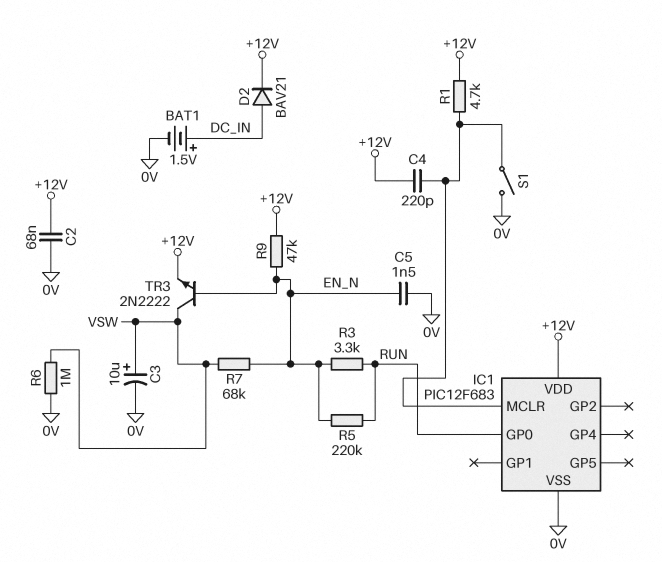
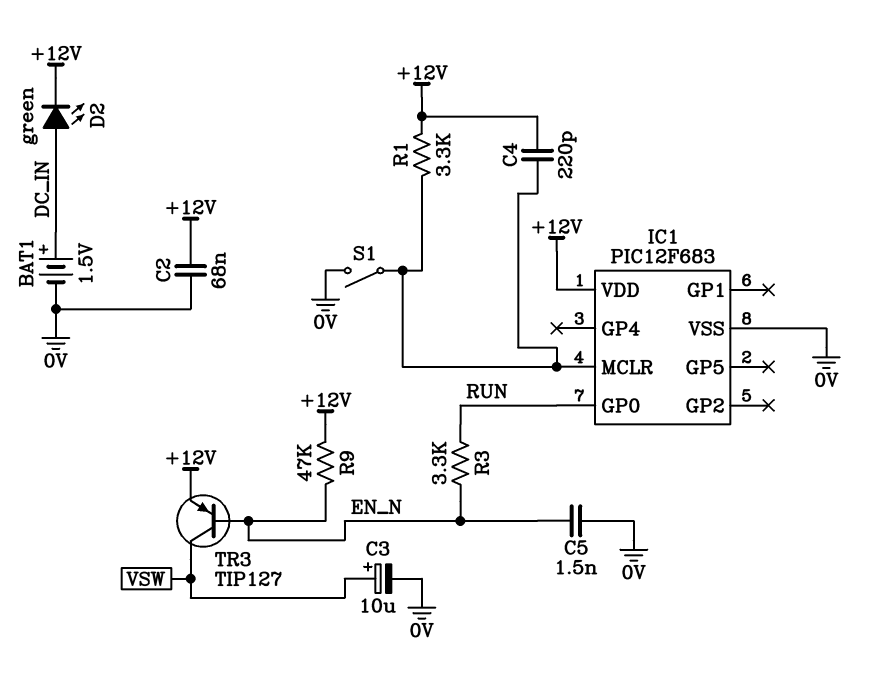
D2: diode BAV21 (A DC_IN, K +12V) -> LED green (A DC_IN, K +12V)
R1: 4.7k (+12V, IC1/MCLR) -> 3.3k (+12V, IC1/MCLR)
R5: 220k (EN_N, RUN) -> none
R6: 1M (0V, VSW) -> none
R7: 68k (EN_N, VSW) -> none
TR3: NPN 2N2222 (B EN_N, C VSW, E +12V) -> PNP TIP127 (B EN_N, C VSW, E +12V)

